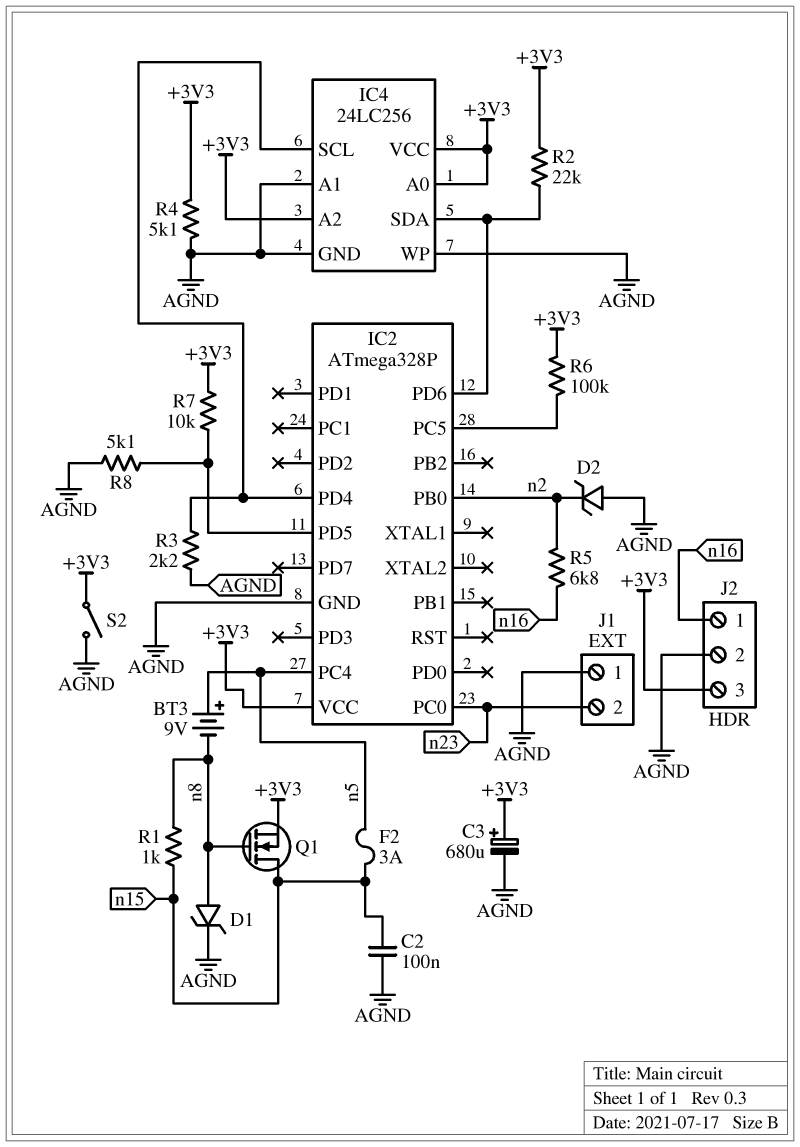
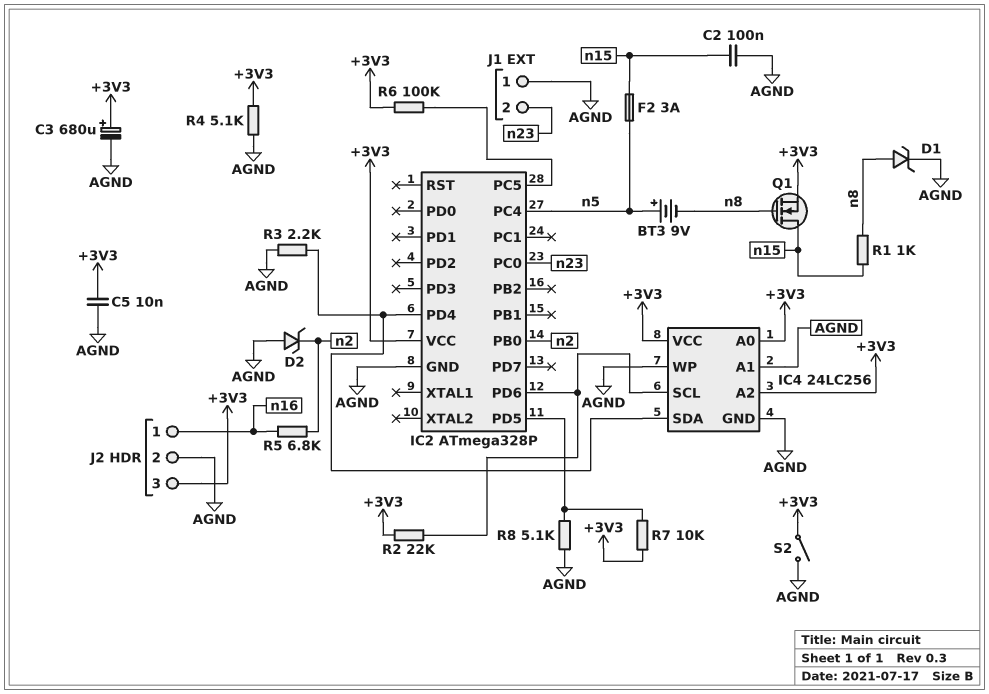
C5: none -> 10nF (+3V3, AGND)
IC4 pin SCL: IC2/PD4 -> IC2/PD6
IC4 pin SDA: IC2/PD6 -> IC2/PD4

